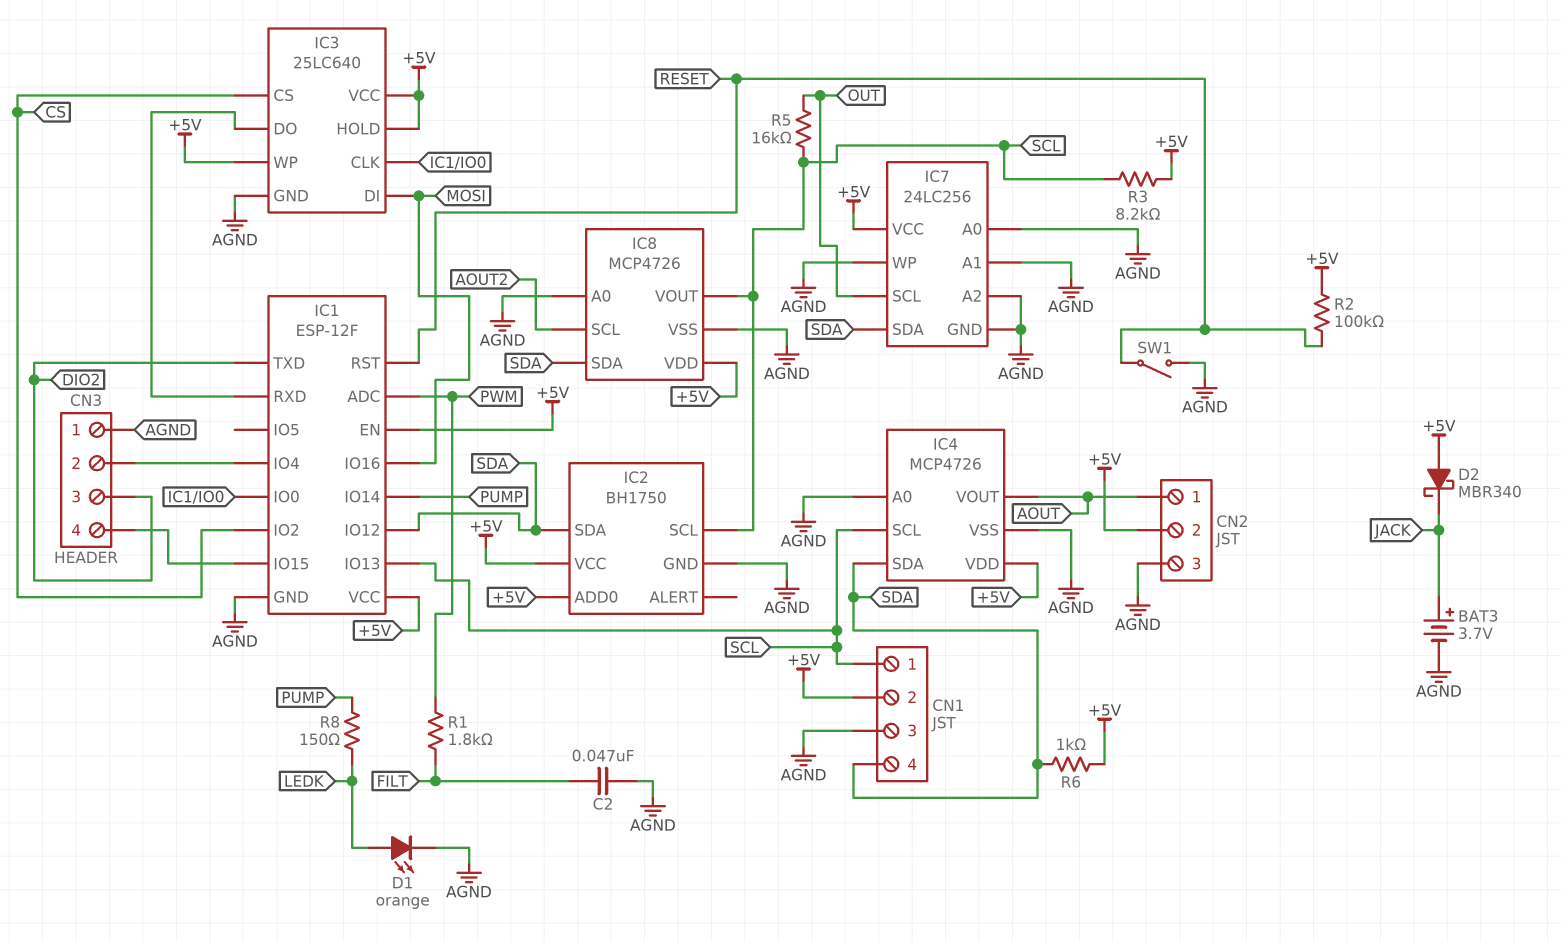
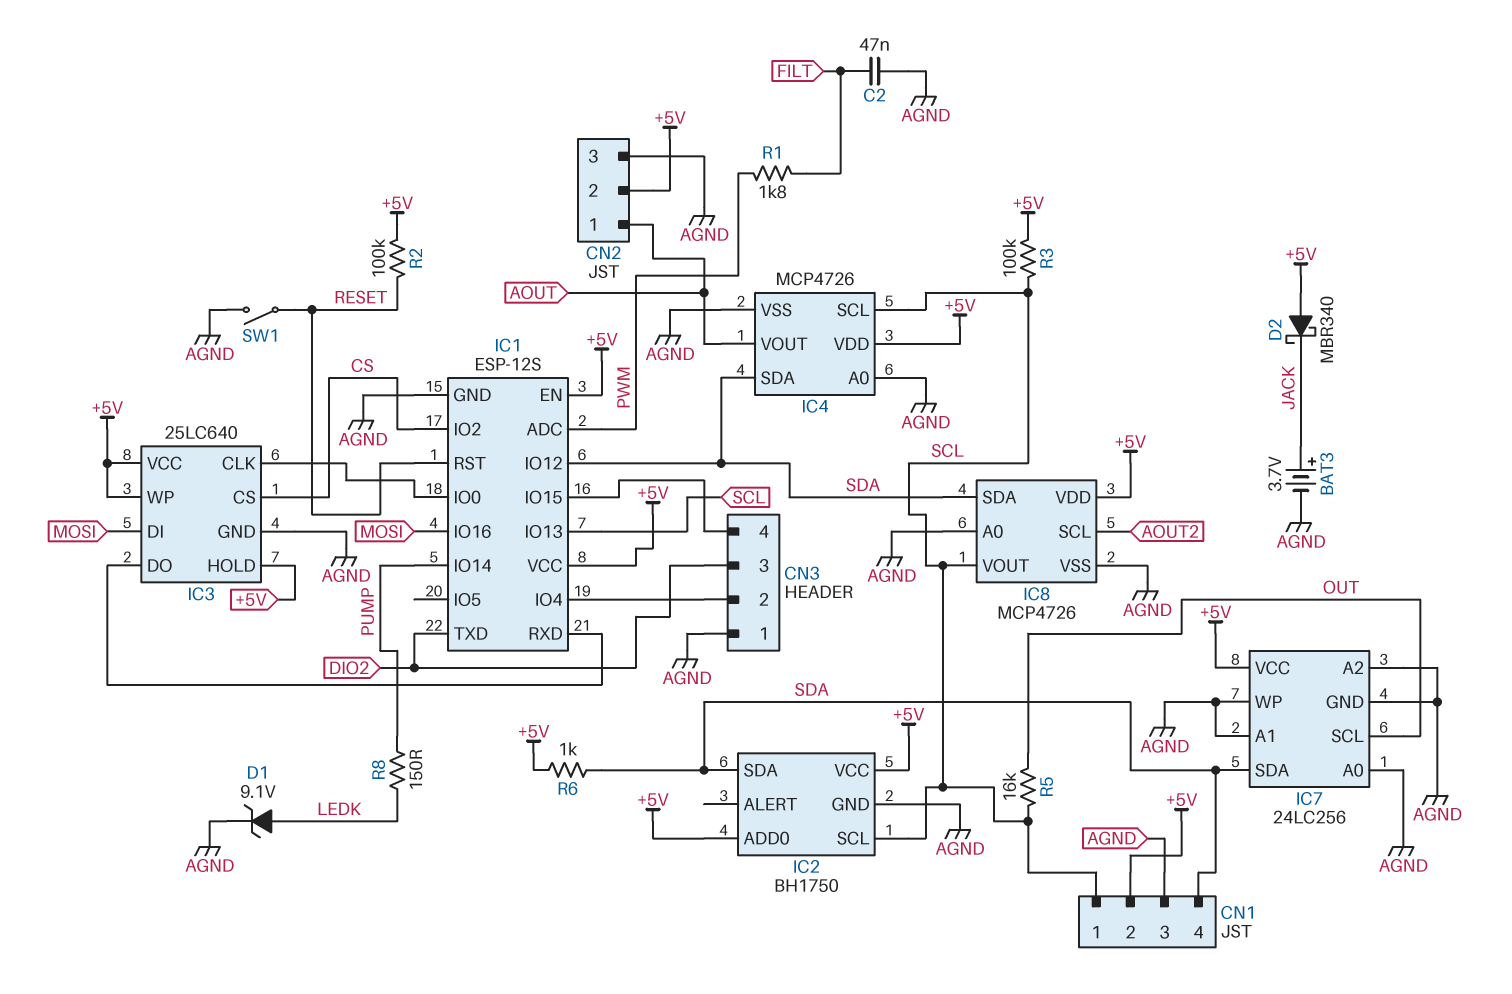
D1: LED orange (A LEDK, K AGND) -> zener 9.1V (A LEDK, K AGND)
IC1: ESP-12F -> ESP-12S
R3: 8.2k (+5V, SCL) -> 100k (+5V, SCL)

